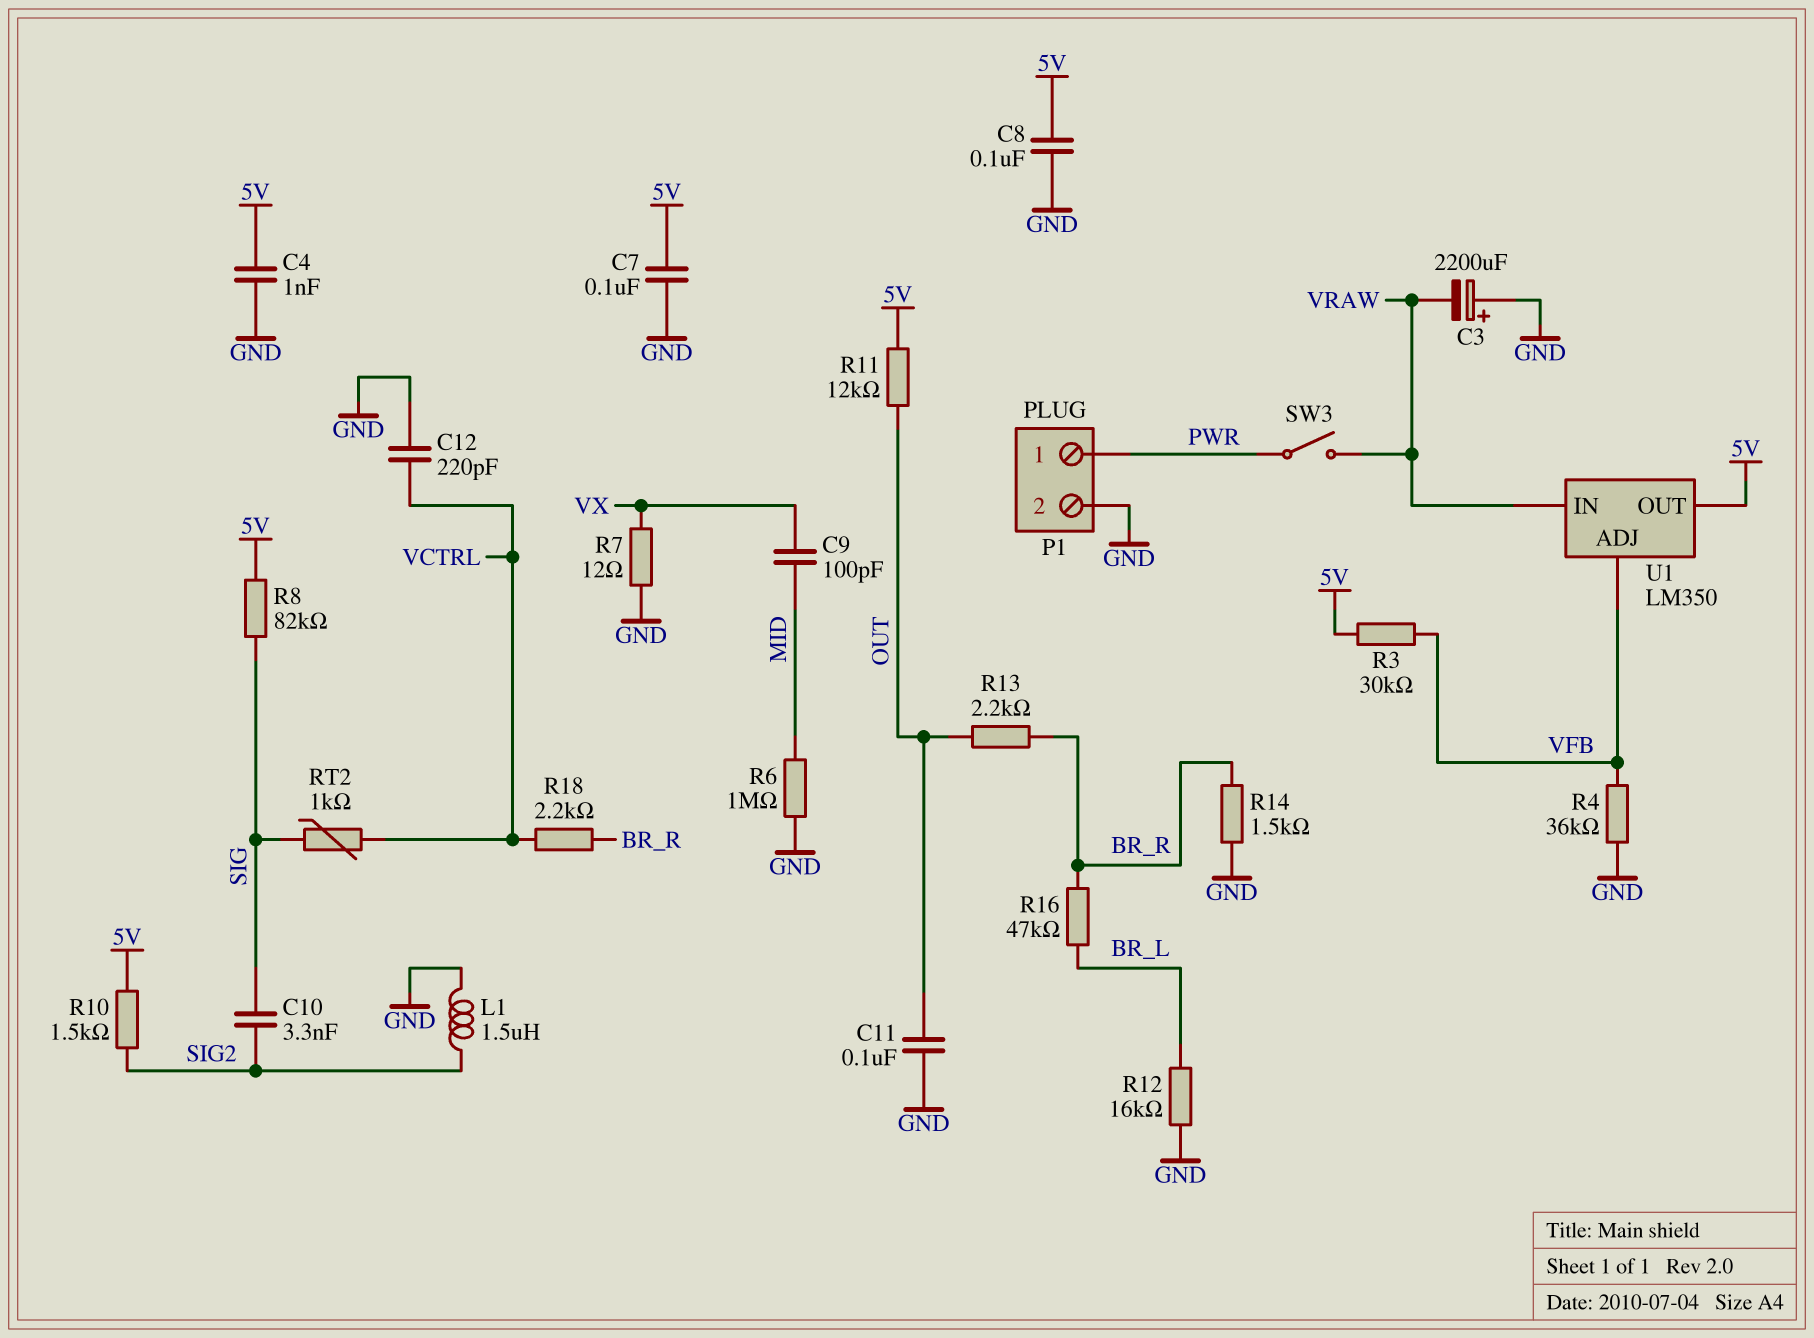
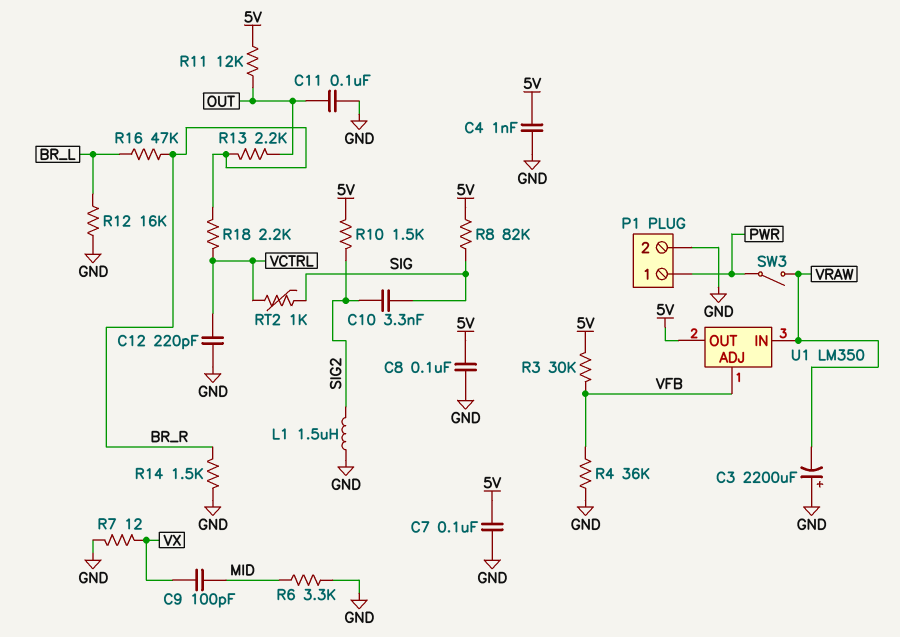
R6: 1M (GND, MID) -> 3.3k (GND, MID)

